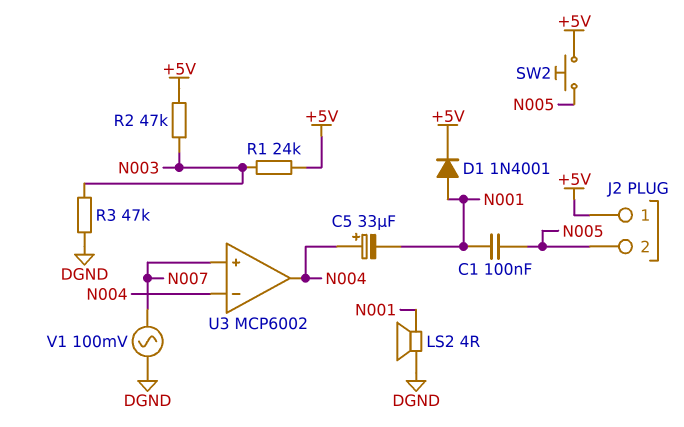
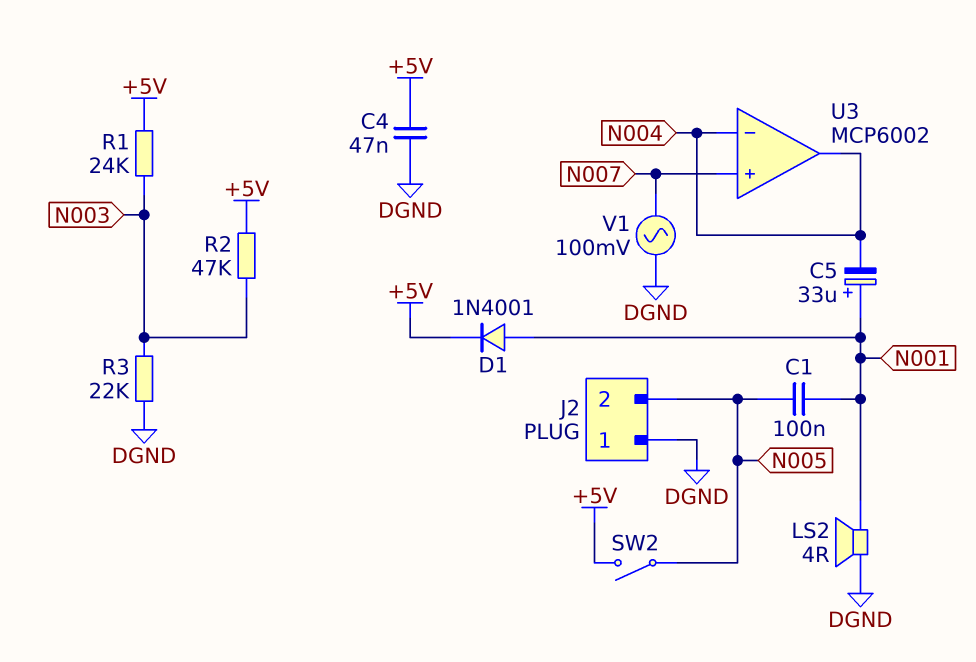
C4: none -> 47nF (+5V, DGND)
C5: 33uF (plus N004, minus N001) -> 33uF (plus N001, minus N004)
J2 pin 1: +5V -> DGND
R3: 47k (DGND, N003) -> 22k (DGND, N003)
SW2: button (+5V, N005) -> switch (+5V, N005)

